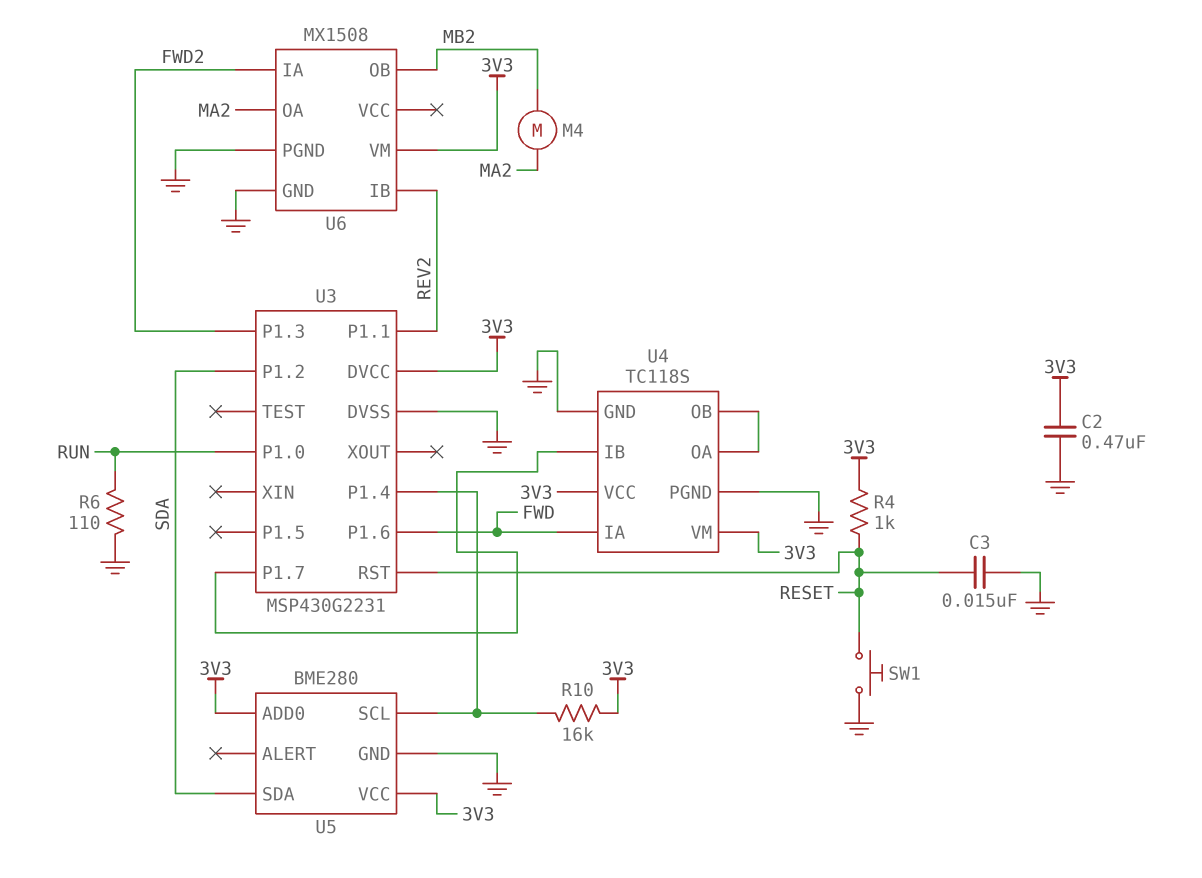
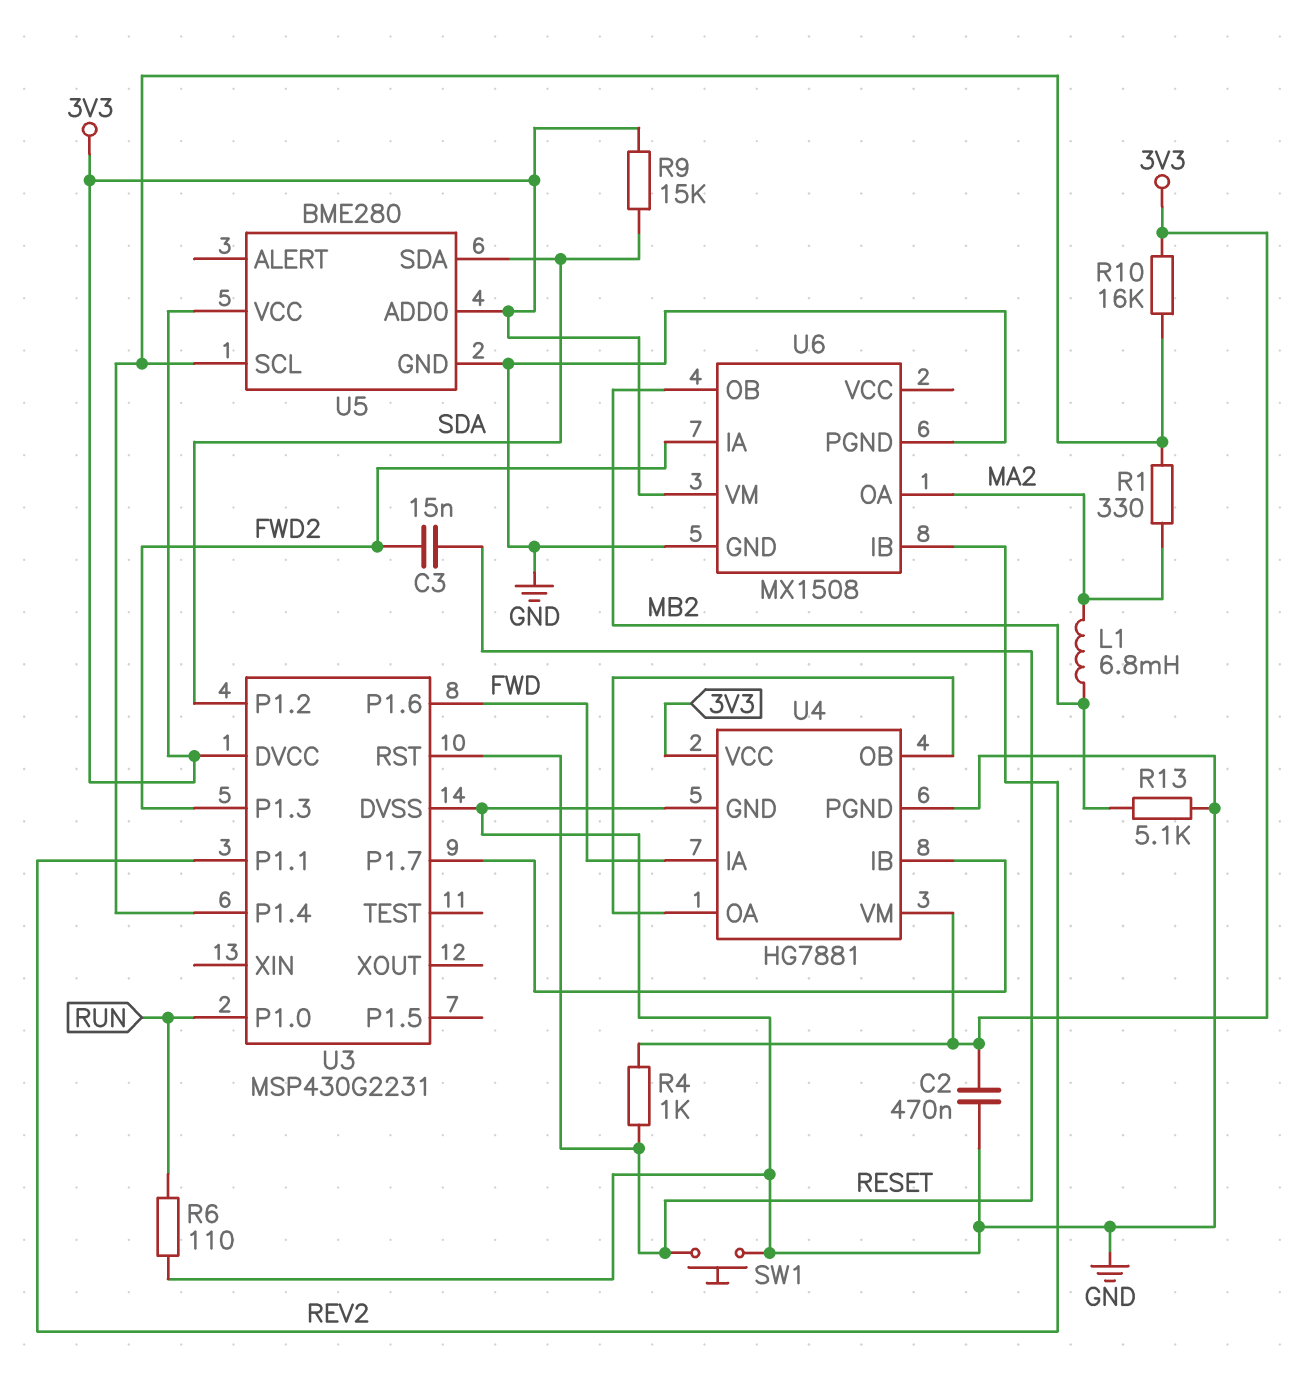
C3: 15nF (GND, RESET) -> 15nF (FWD2, RESET)
L1: none -> 6.8mH (MA2, MB2)
M4: motor (MA2, MB2) -> none
R1: none -> 330 (MA2, U3/P1.4)
R9: none -> 15k (3V3, SDA)
R13: none -> 5.1k (GND, MB2)
U4: TC118S -> HG7881

